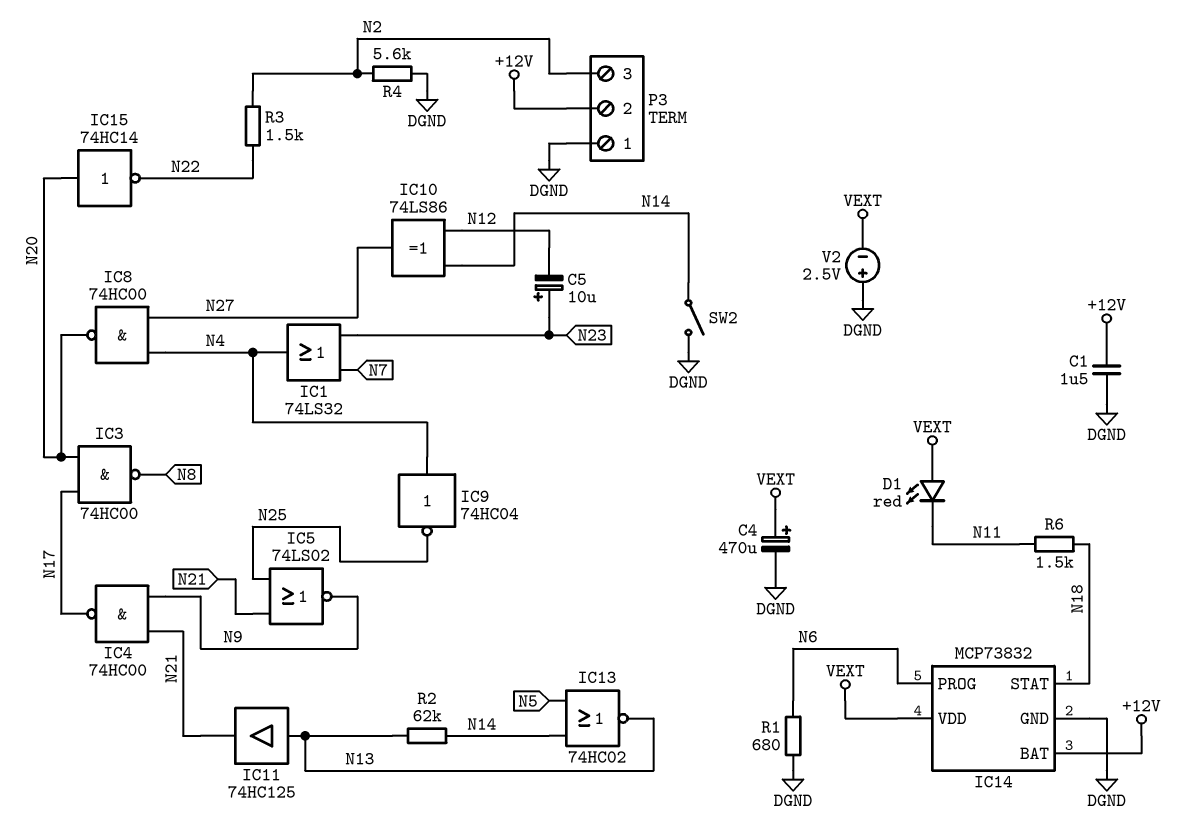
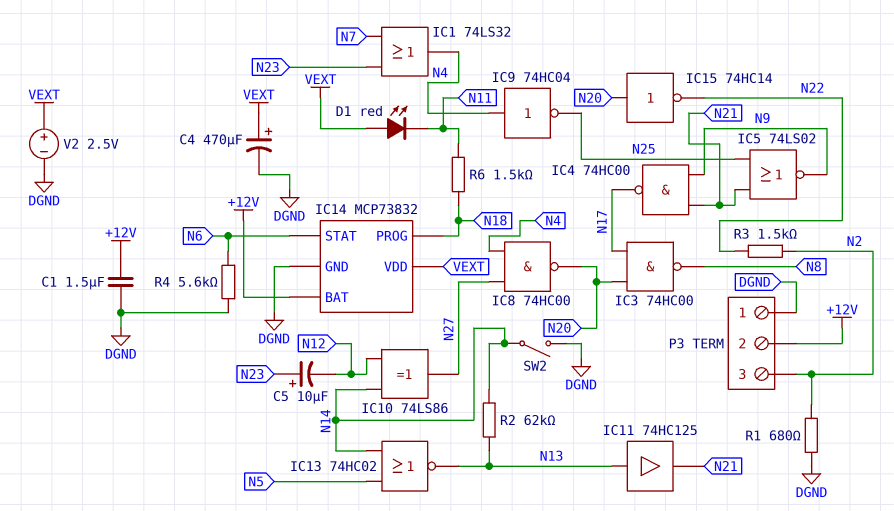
IC14 pin PROG: N6 -> N18
IC14 pin STAT: N18 -> N6
R1: 680 (DGND, N6) -> 680 (DGND, N2)
R4: 5.6k (DGND, N2) -> 5.6k (DGND, N6)
V2: 2.5V (plus DGND, minus VEXT) -> 2.5V (plus VEXT, minus DGND)

